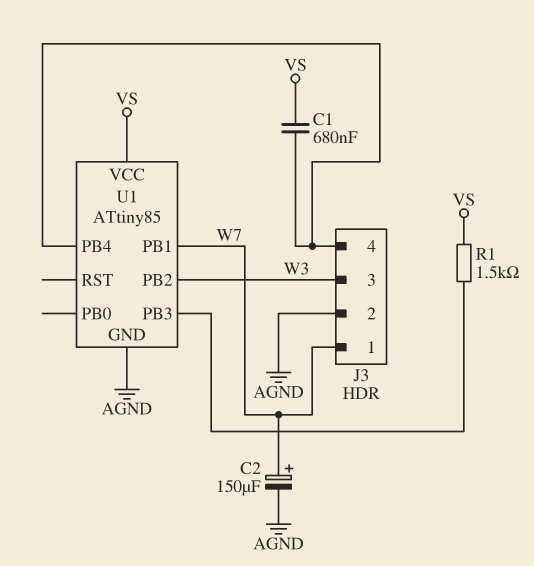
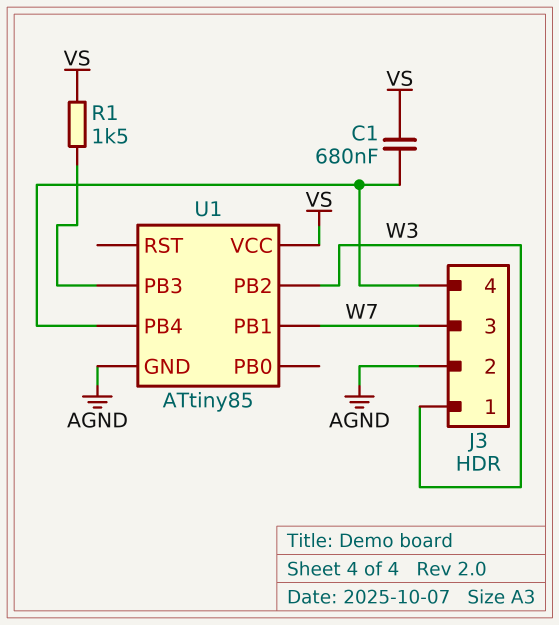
C2: 150uF (plus W7, minus AGND) -> none
J3 pin 1: W7 -> W3
J3 pin 3: W3 -> W7

